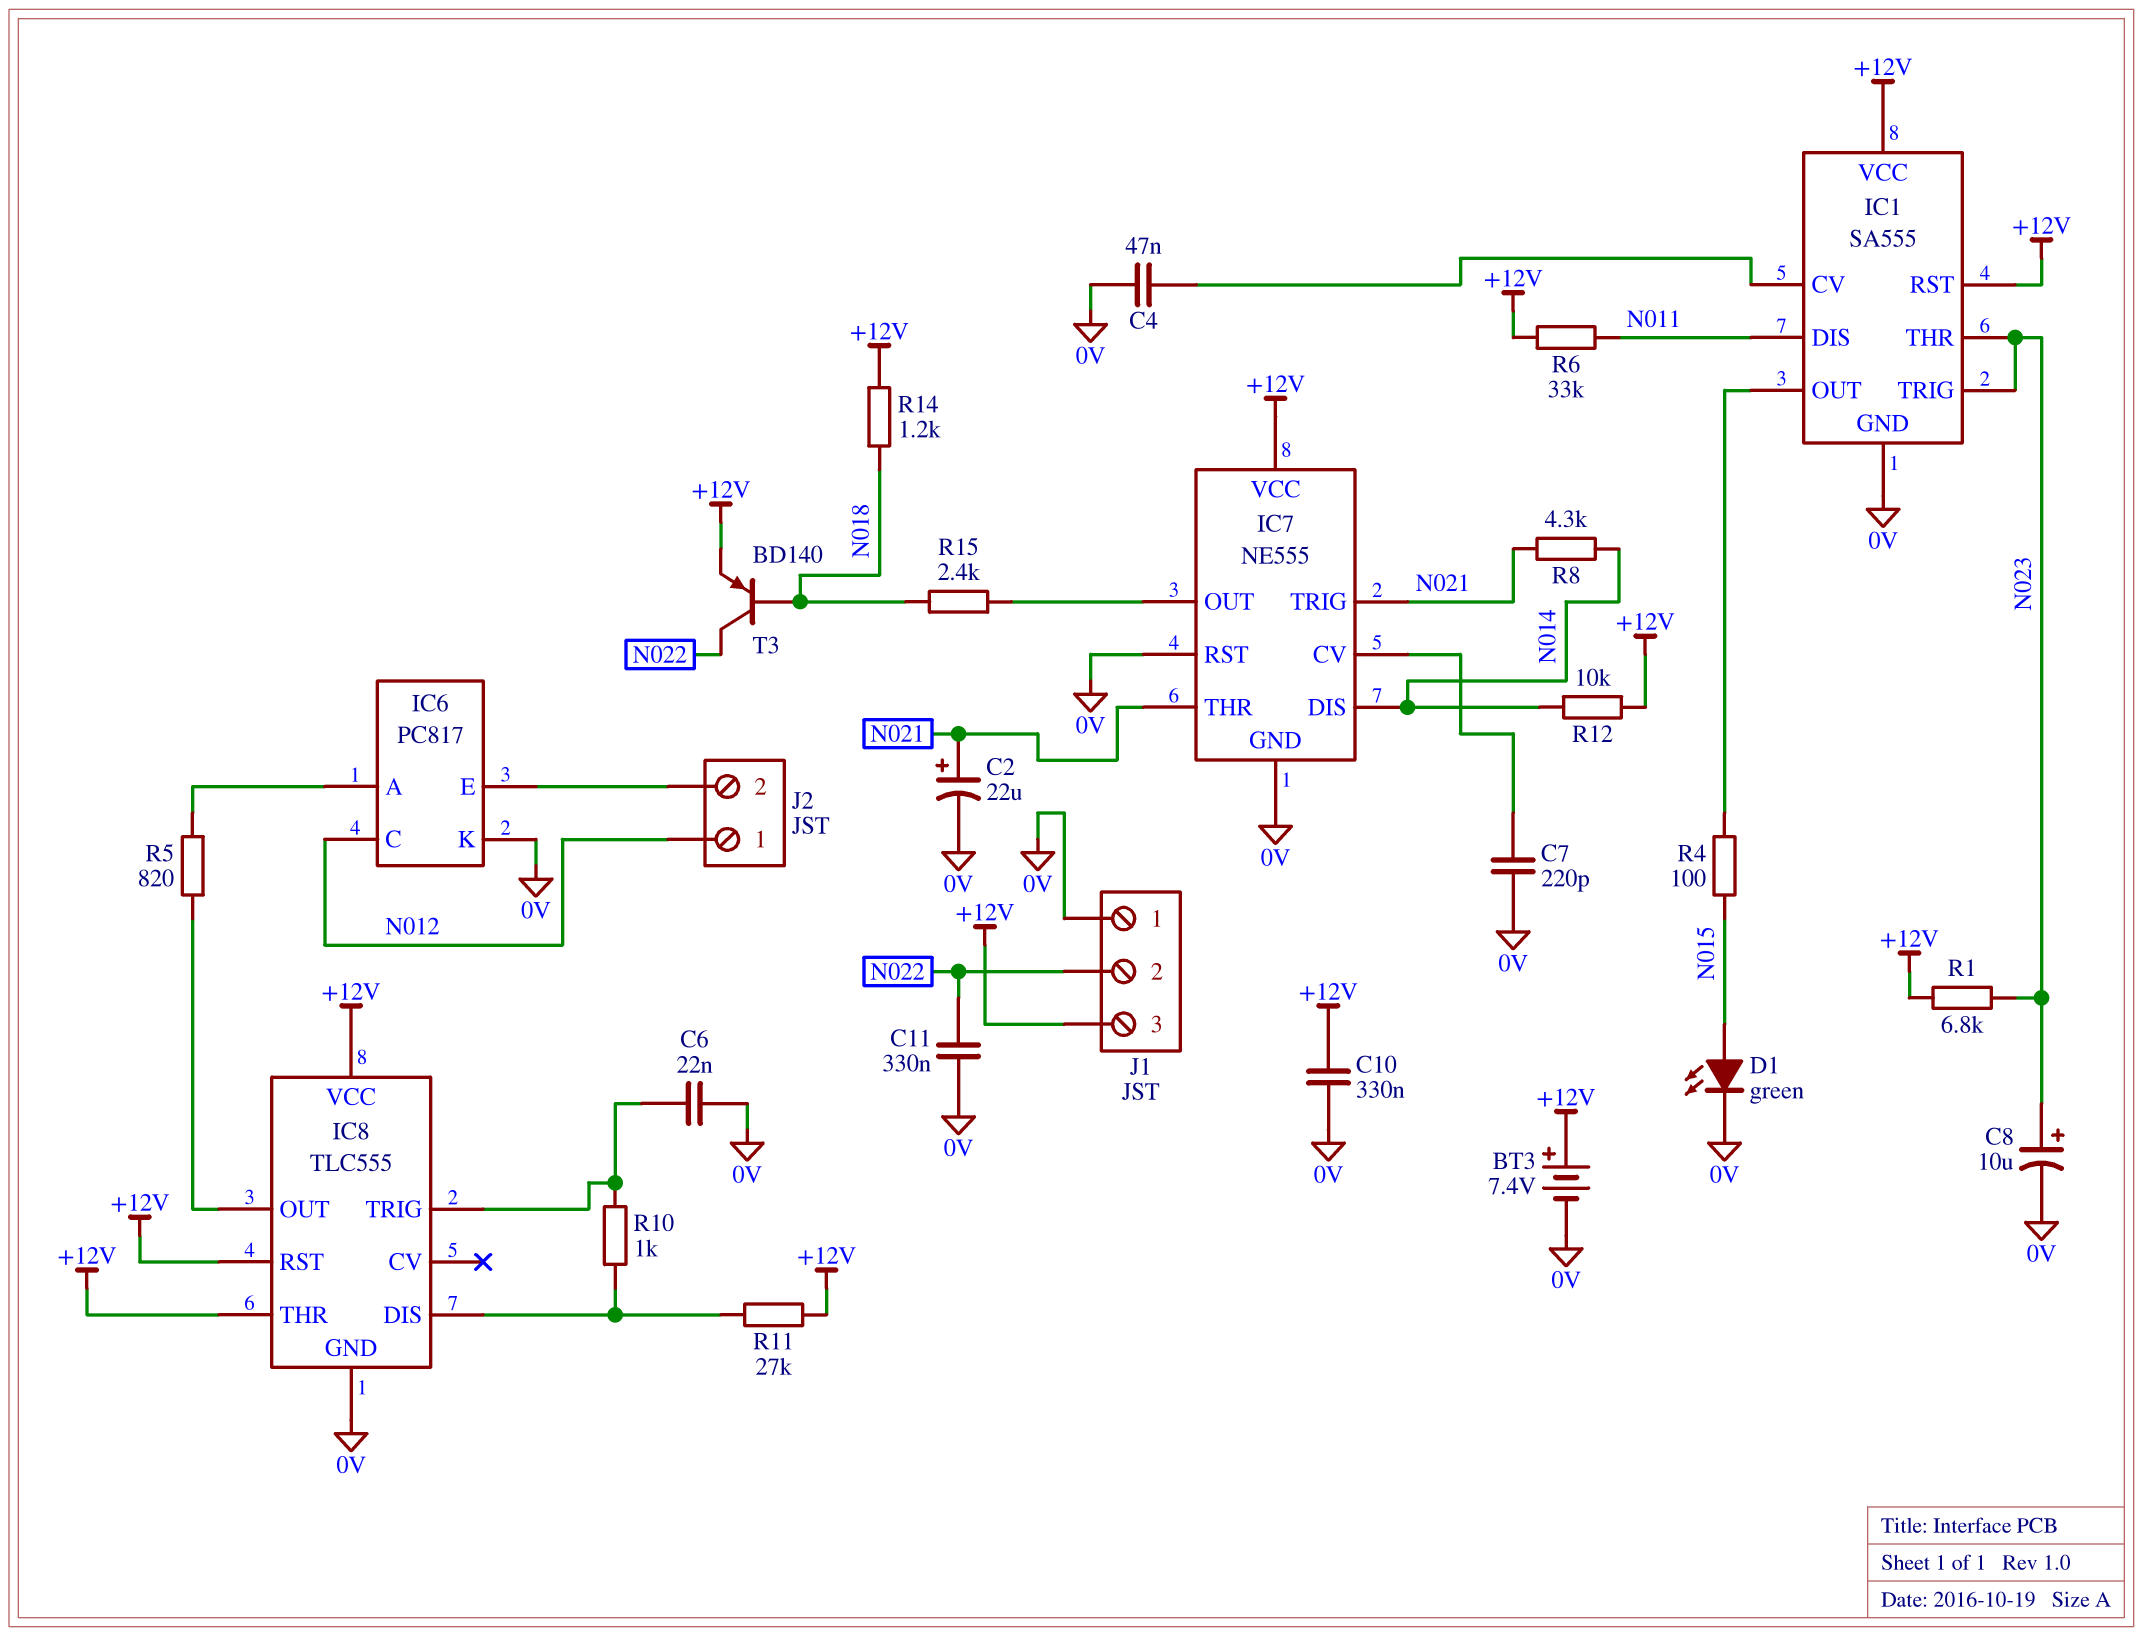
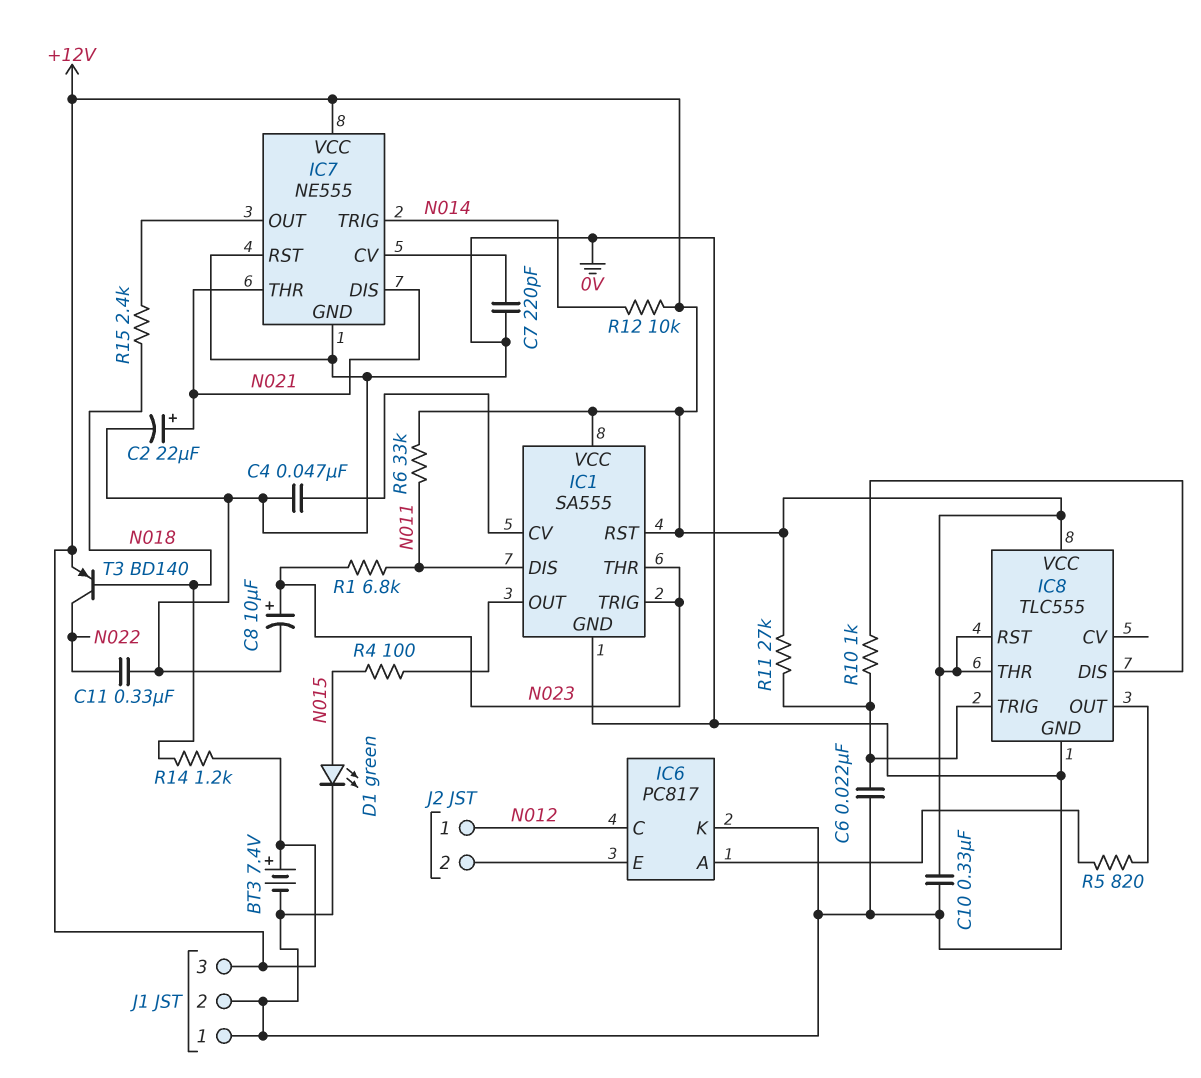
IC7 pin DIS: N014 -> N021
IC7 pin TRIG: N021 -> N014
J1 pin 2: N022 -> 0V
R1: 6.8k (+12V, N023) -> 6.8k (N011, N023)
R8: 4.3k (N014, N021) -> none
R11: 27k (+12V, IC8/DIS) -> 27k (+12V, IC8/TRIG)

